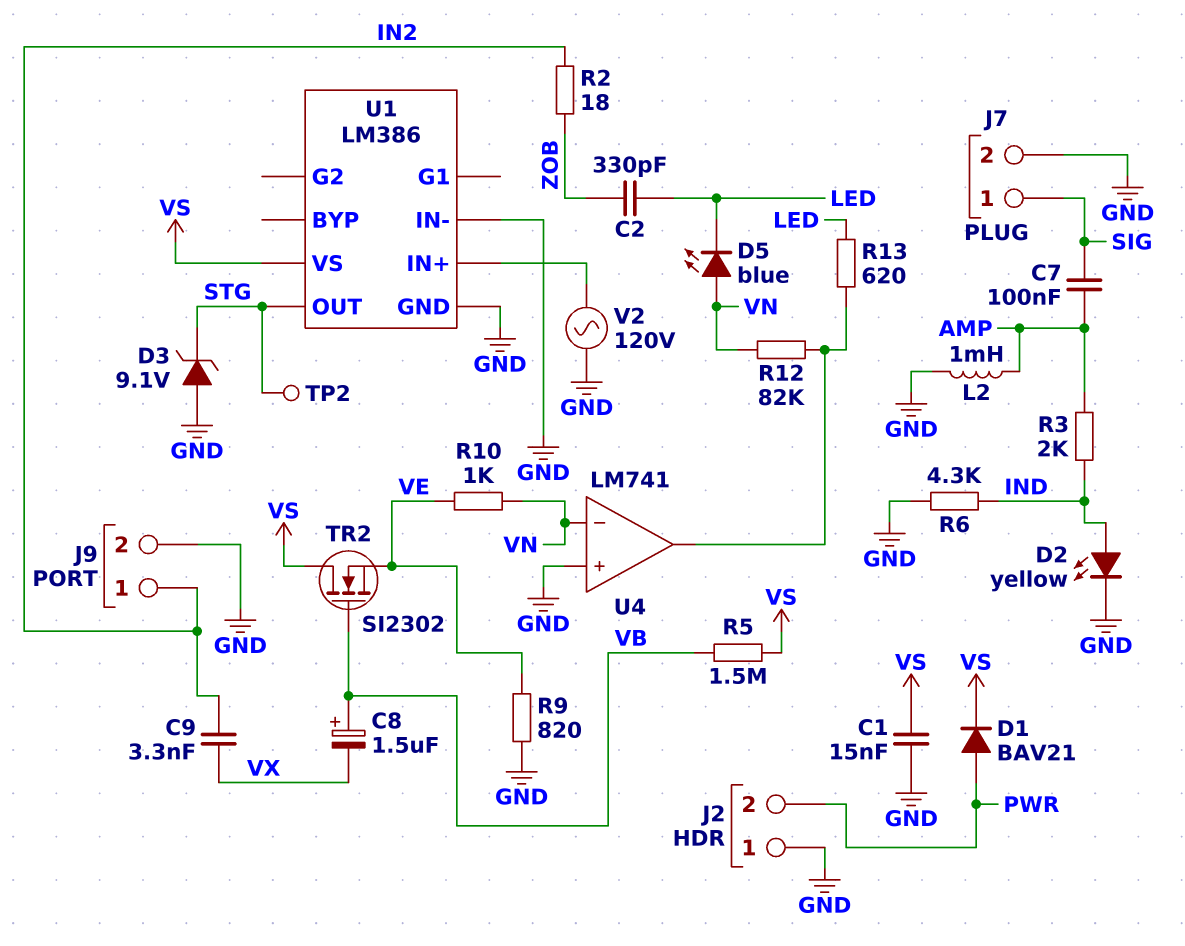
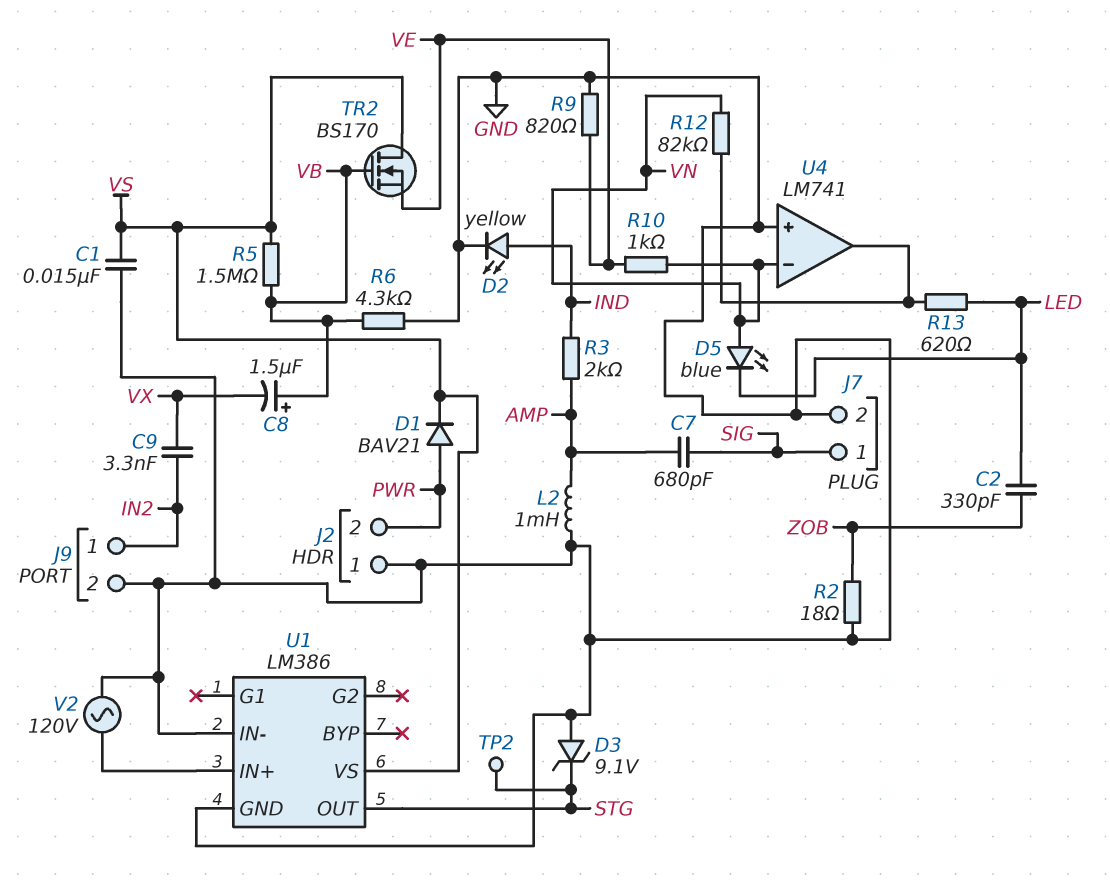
C7: 100nF (AMP, SIG) -> 680pF (AMP, SIG)
R2: 18 (IN2, ZOB) -> 18 (GND, ZOB)
R6: 4.3k (GND, IND) -> 4.3k (GND, VB)
TR2: NMOS SI2302 (G VB, D VS, S VE) -> NMOS BS170 (G VB, D VS, S VE)

